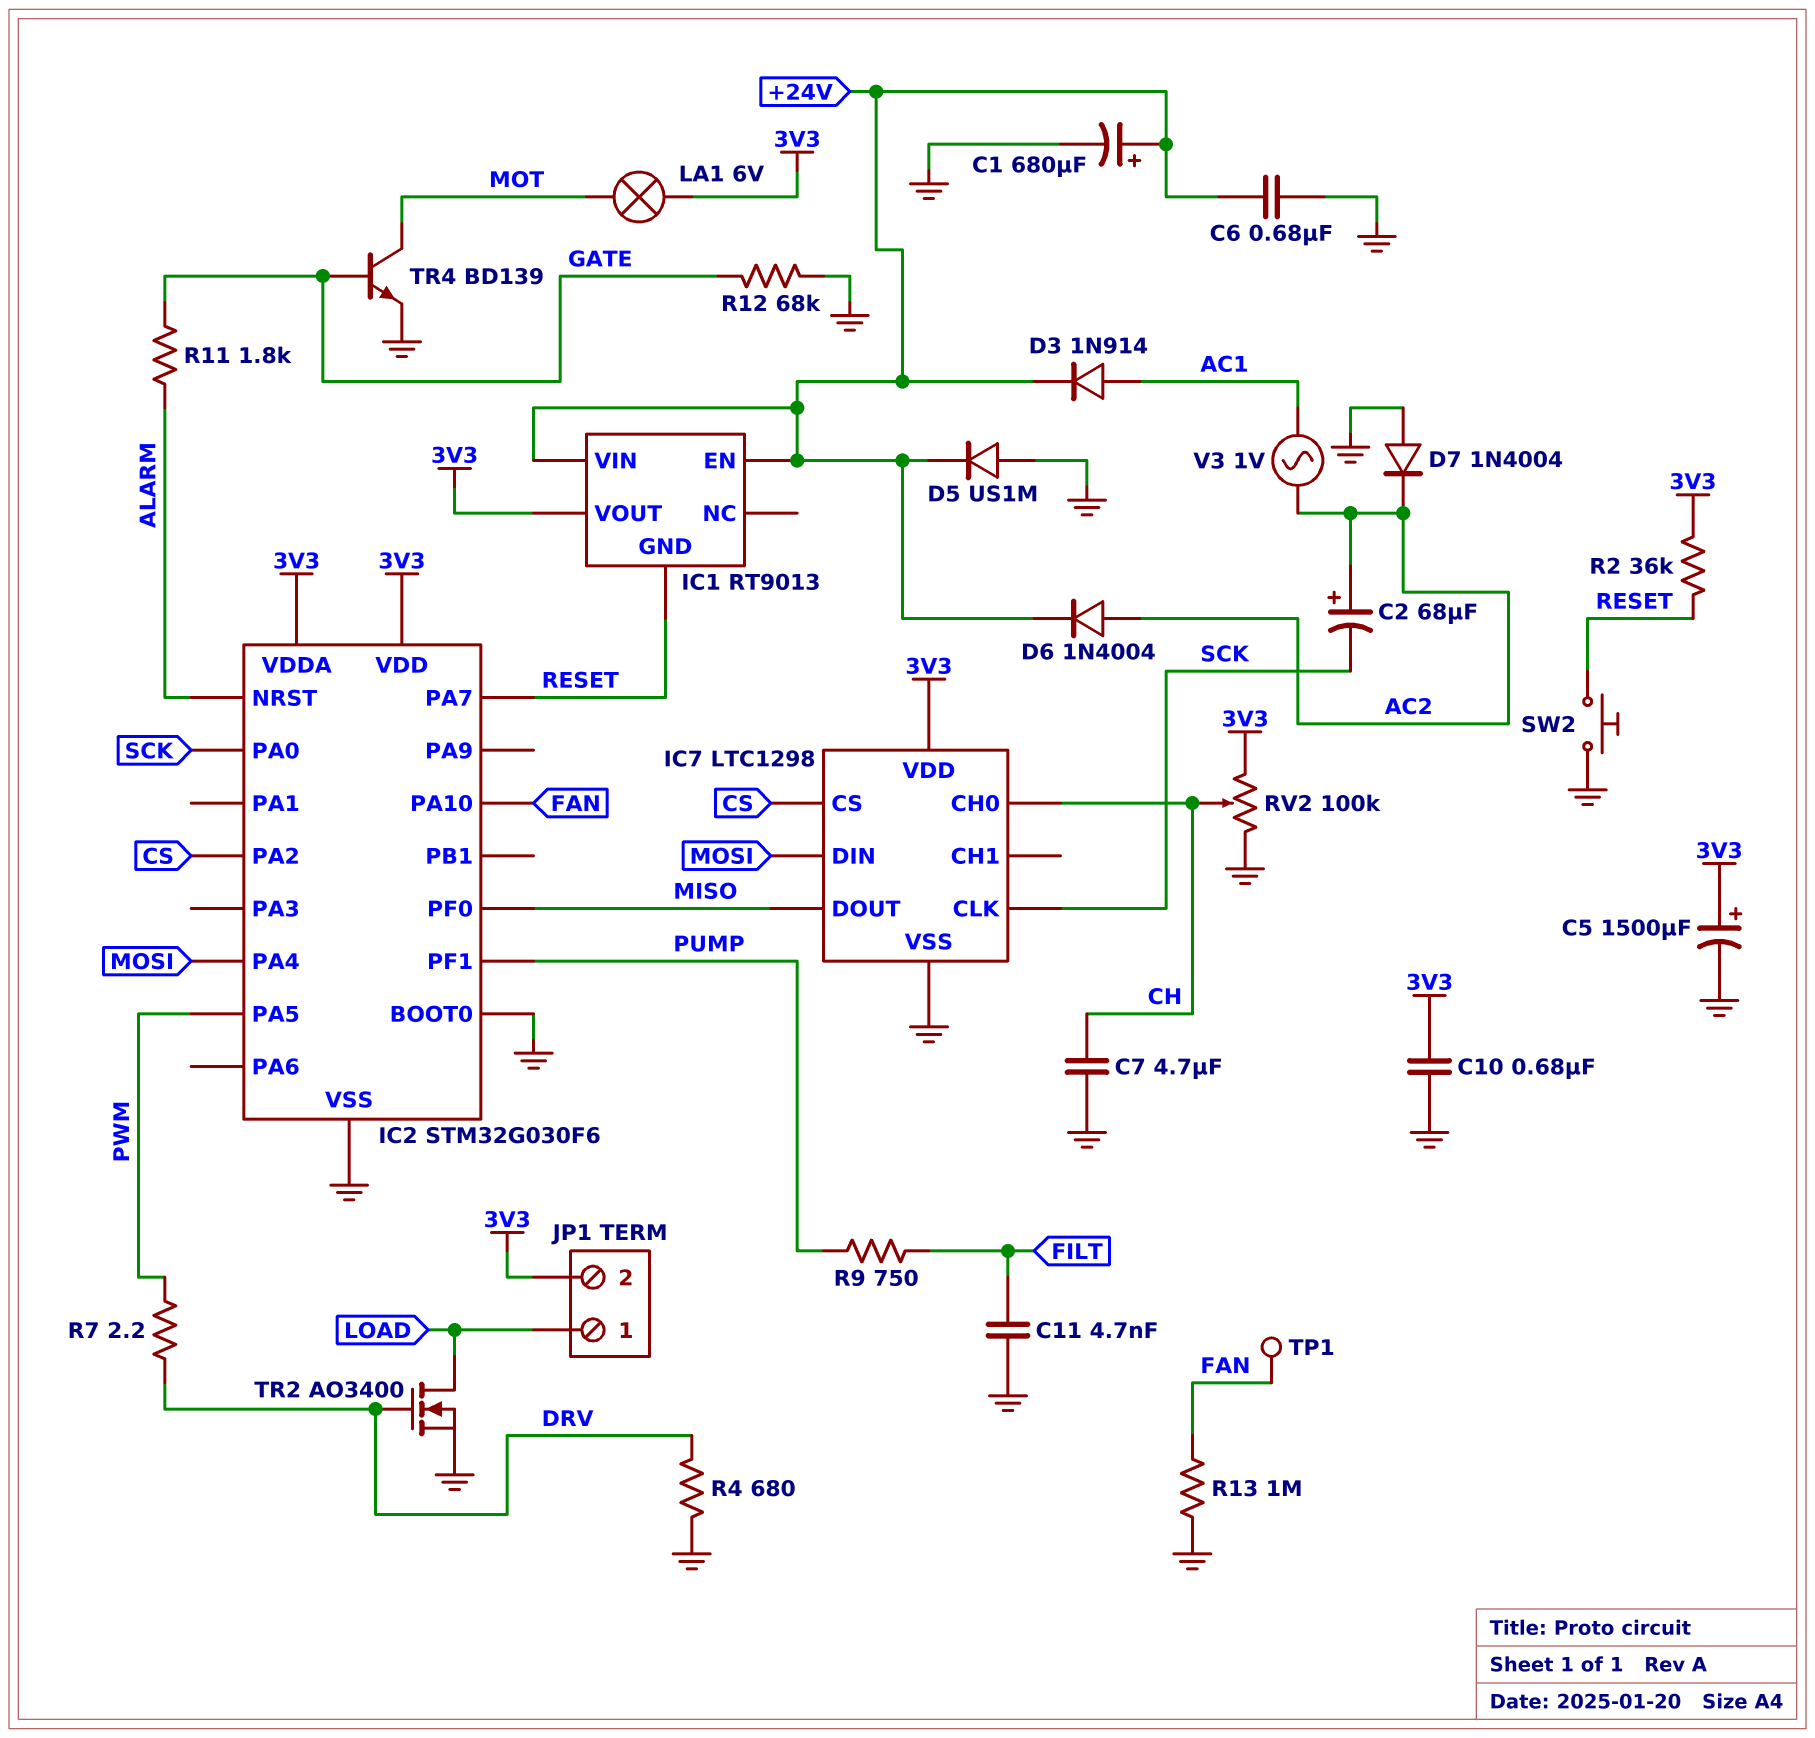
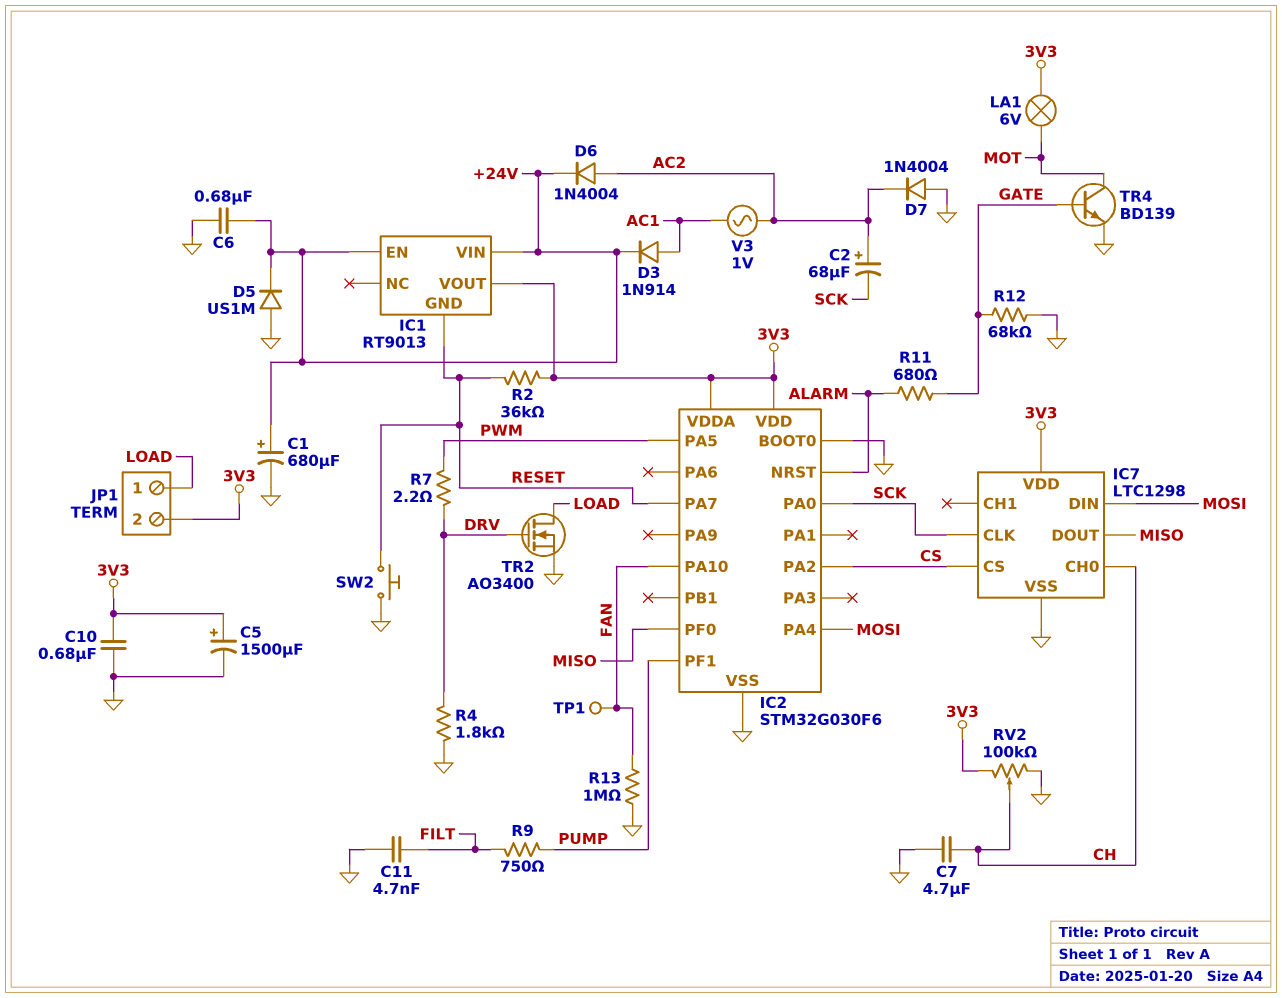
R4: 680 (DRV, GND) -> 1.8k (DRV, GND)
R11: 1.8k (ALARM, GATE) -> 680 (ALARM, GATE)

